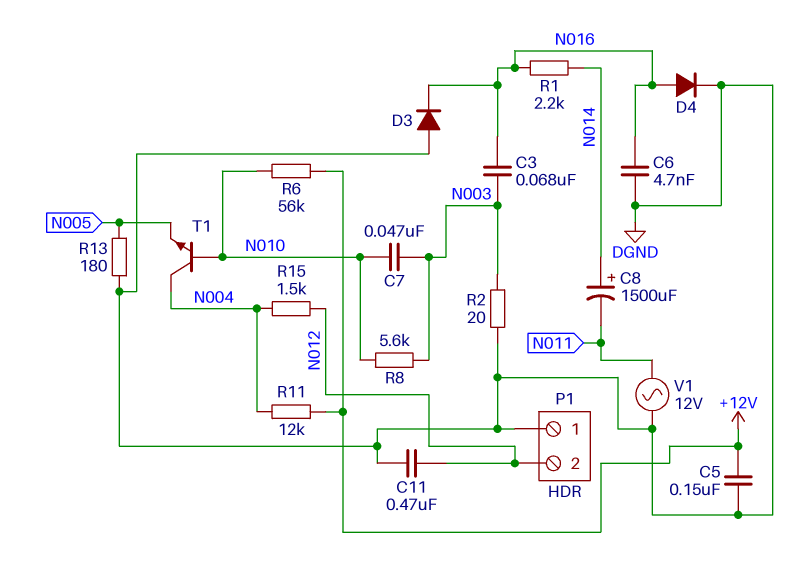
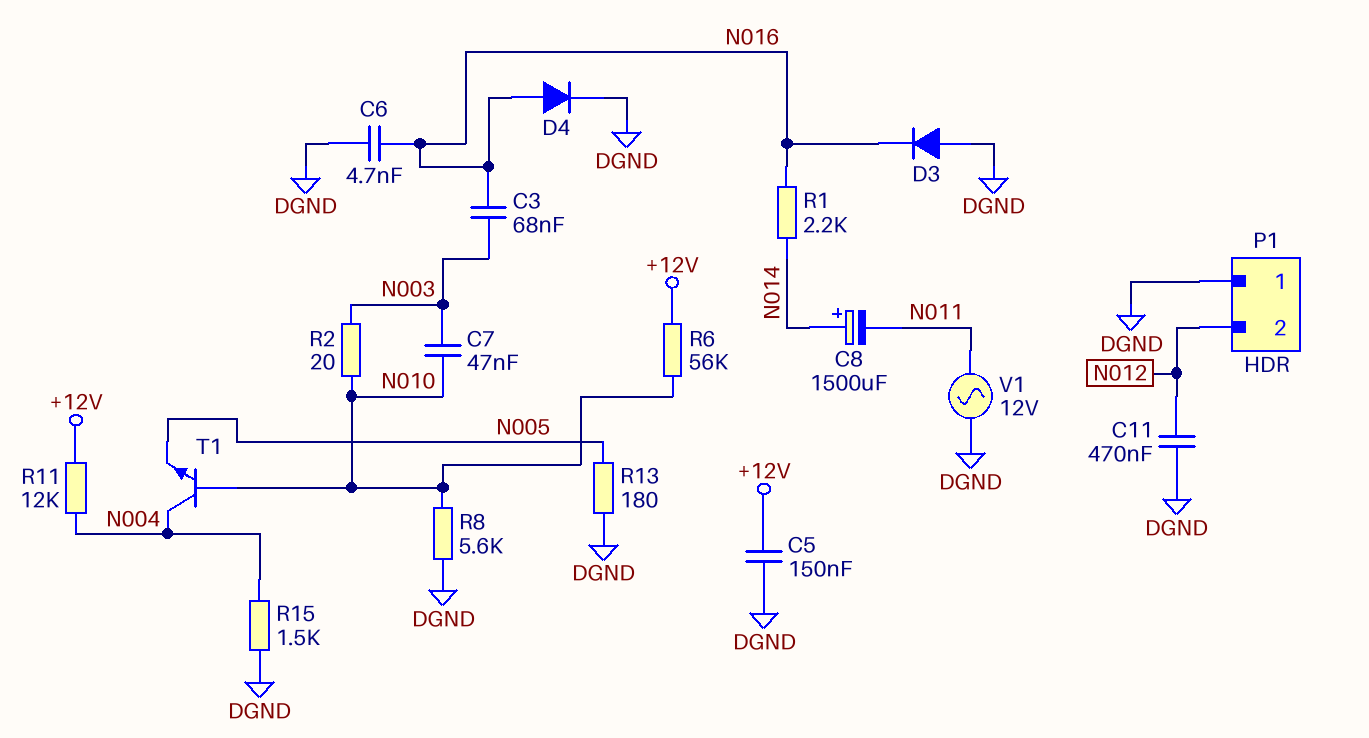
R2: 20 (DGND, N003) -> 20 (N003, N010)
R8: 5.6k (N003, N010) -> 5.6k (DGND, N010)
R15: 1.5k (N004, N012) -> 1.5k (DGND, N004)

